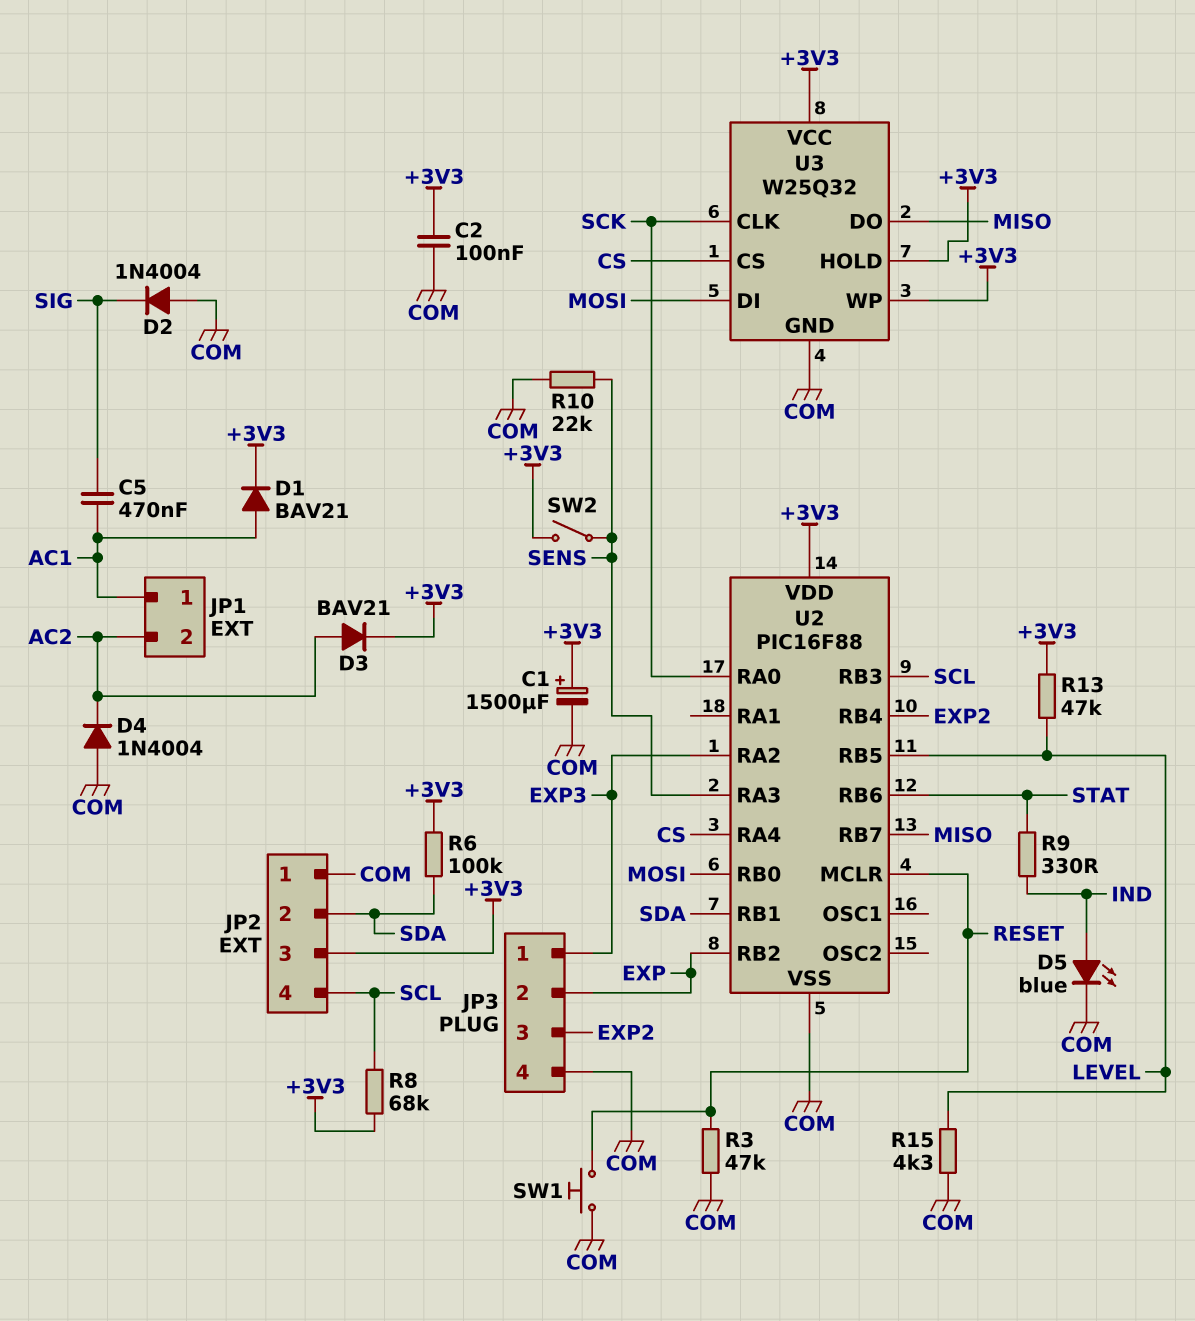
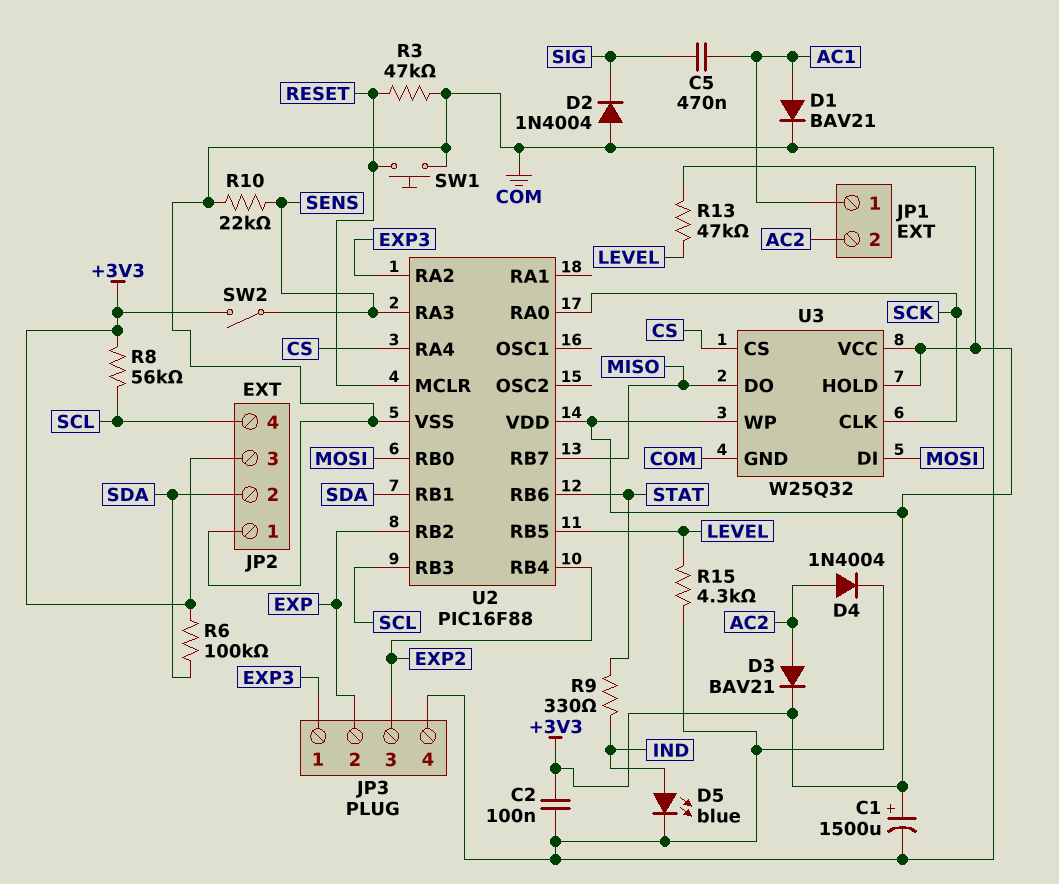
D1: diode BAV21 (A AC1, K +3V3) -> diode BAV21 (A AC1, K COM)
D4: diode 1N4004 (A COM, K AC2) -> diode 1N4004 (A AC2, K COM)
R8: 68k (+3V3, SCL) -> 56k (+3V3, SCL)

